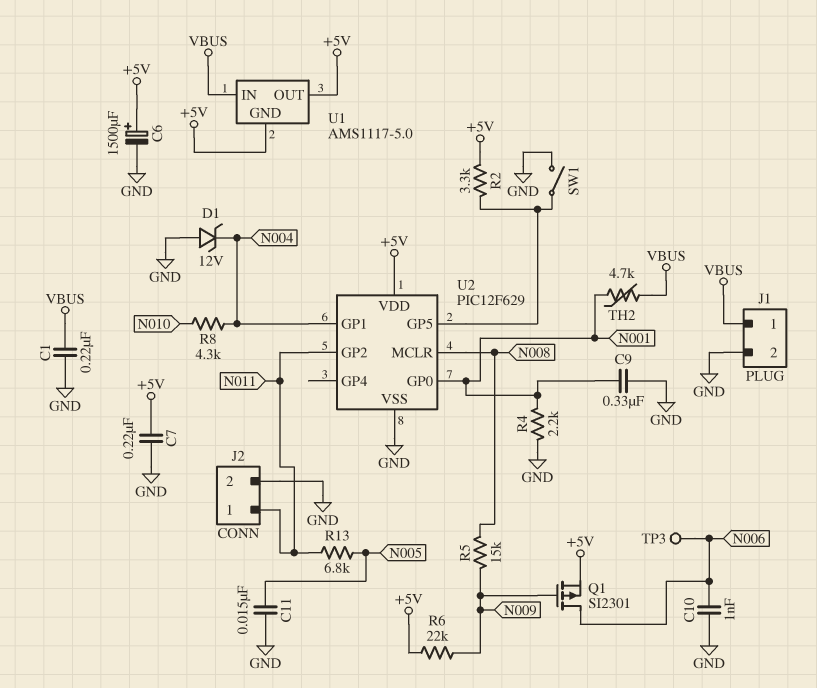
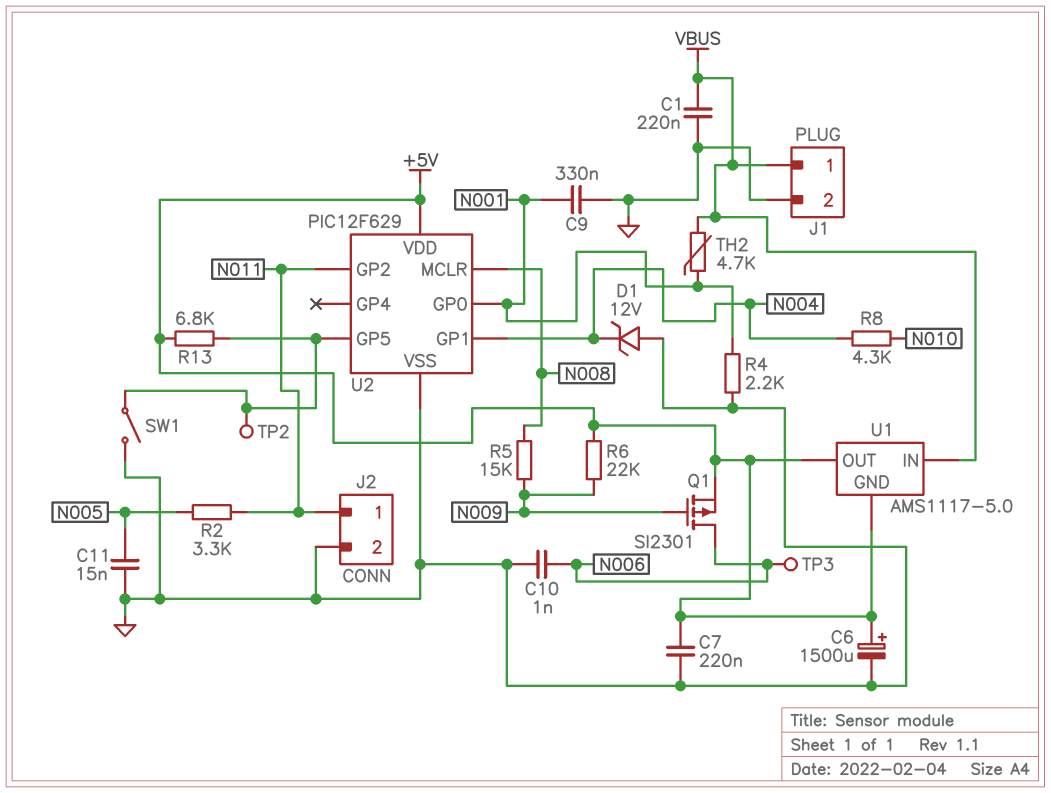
R2: 3.3k (+5V, U2/GP5) -> 3.3k (N005, N011)
R13: 6.8k (N005, N011) -> 6.8k (+5V, U2/GP5)
TP2: none -> test point (U2/GP5)

